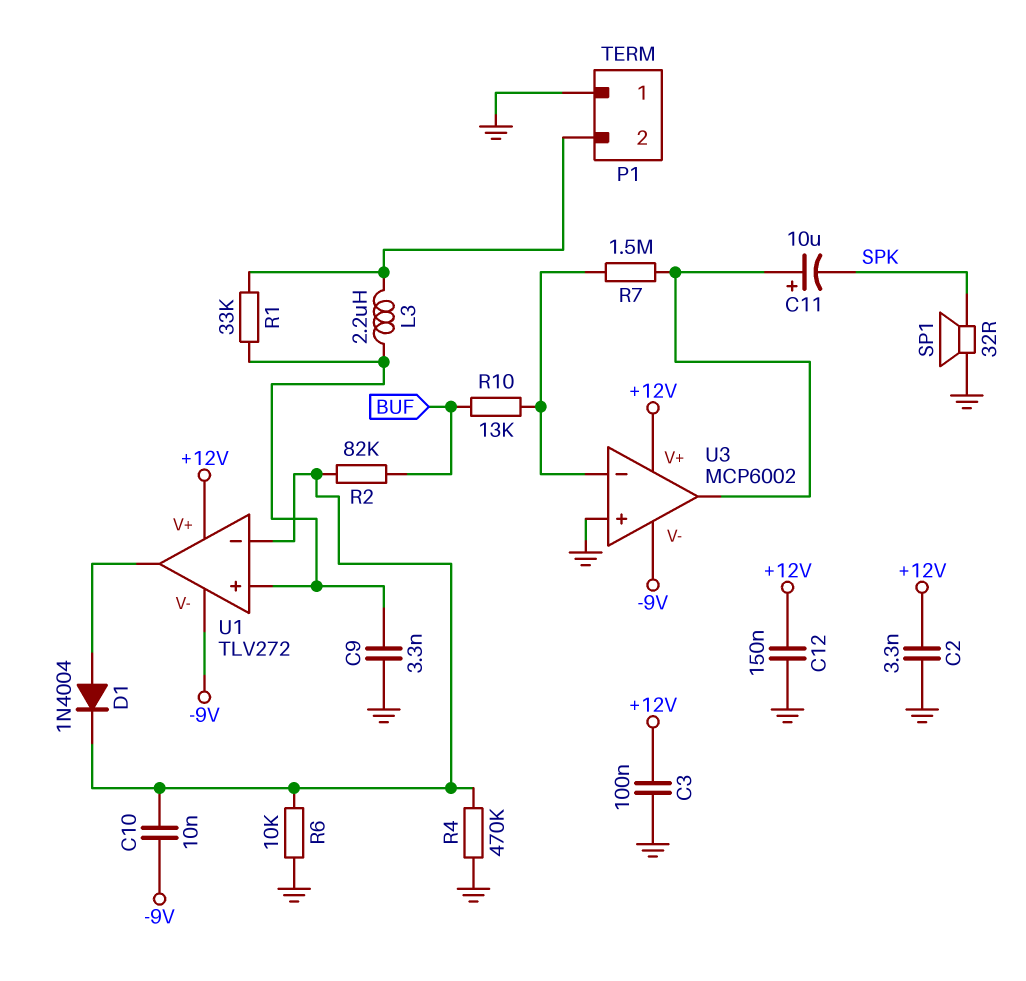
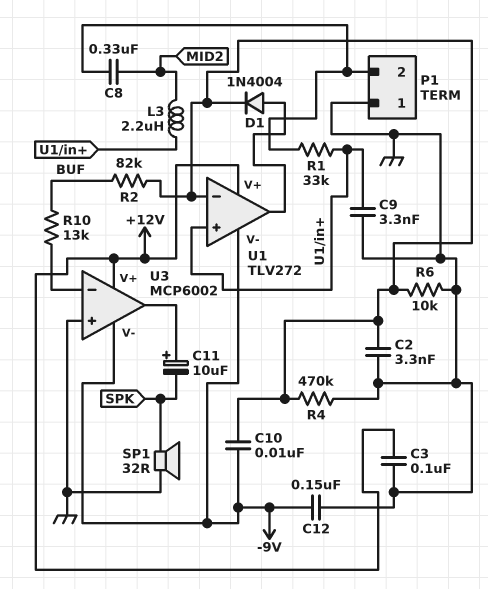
C2: 3.3nF (+12V, GND) -> 3.3nF (GND, U1/in-)
C8: none -> 330nF (MID2, P1/2)
C12: 150nF (+12V, GND) -> 150nF (-9V, GND)
L3: 2.2uH (P1/2, U1/in+) -> 2.2uH (MID2, U1/in+)
R7: 1.5M (U3/in-, U3/out) -> none

